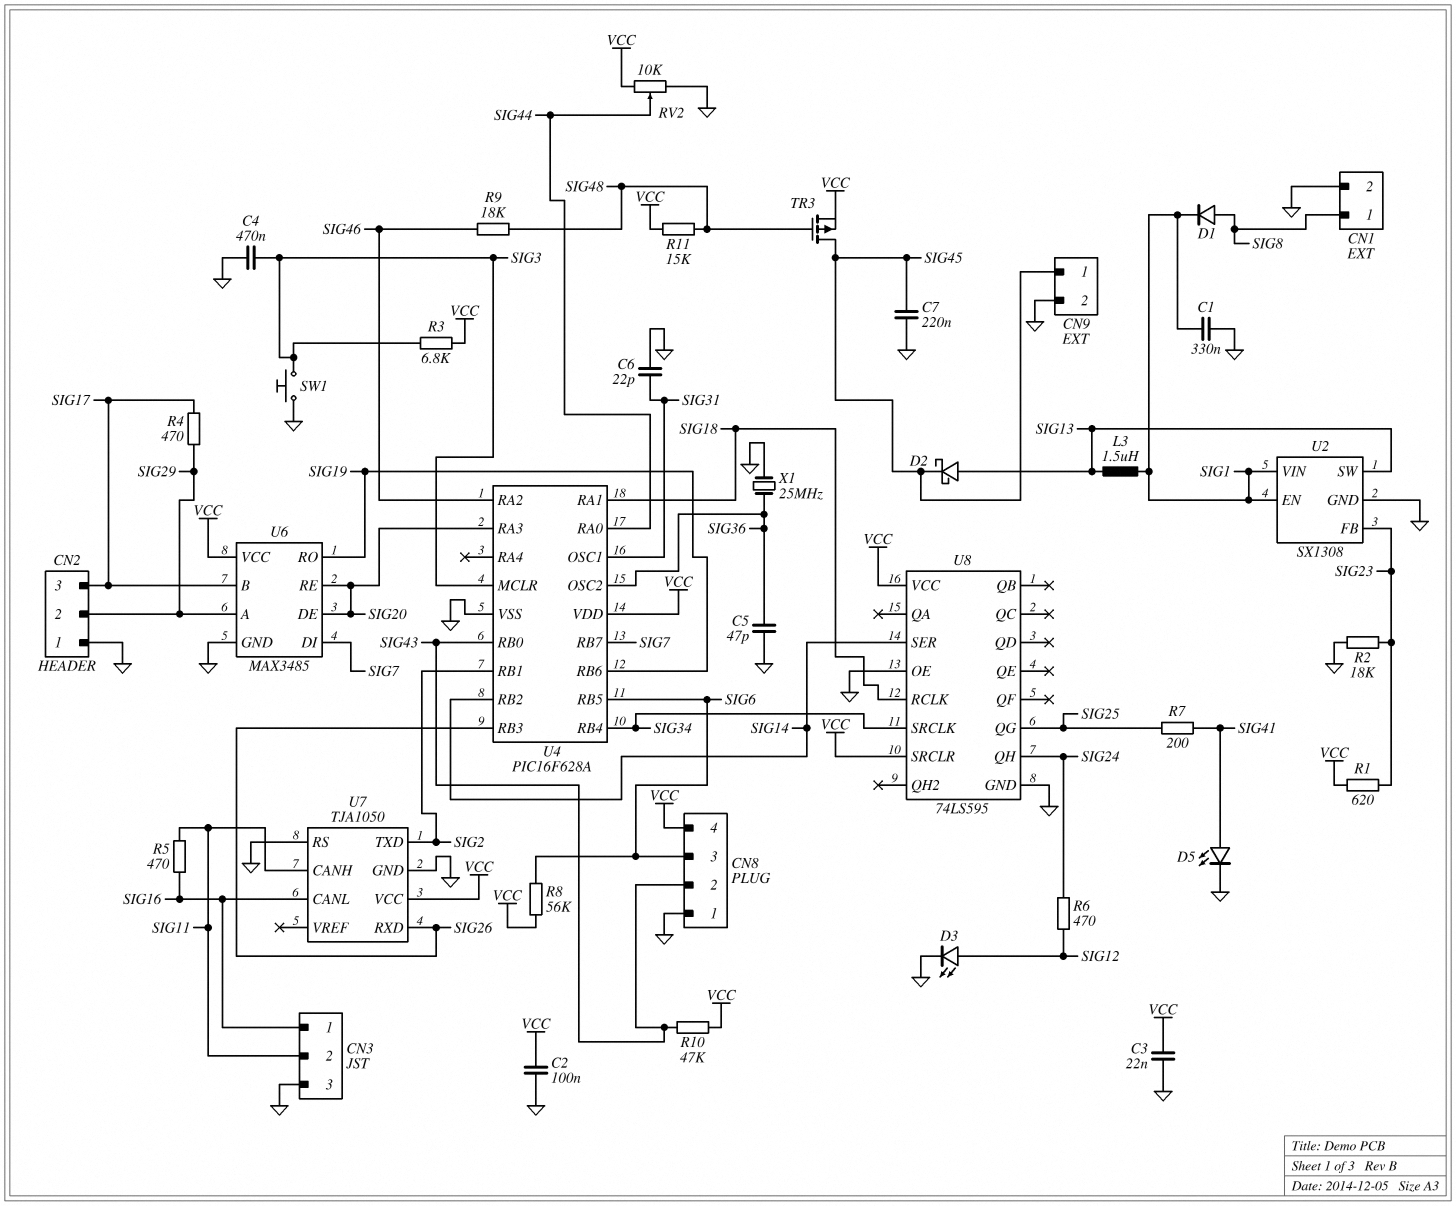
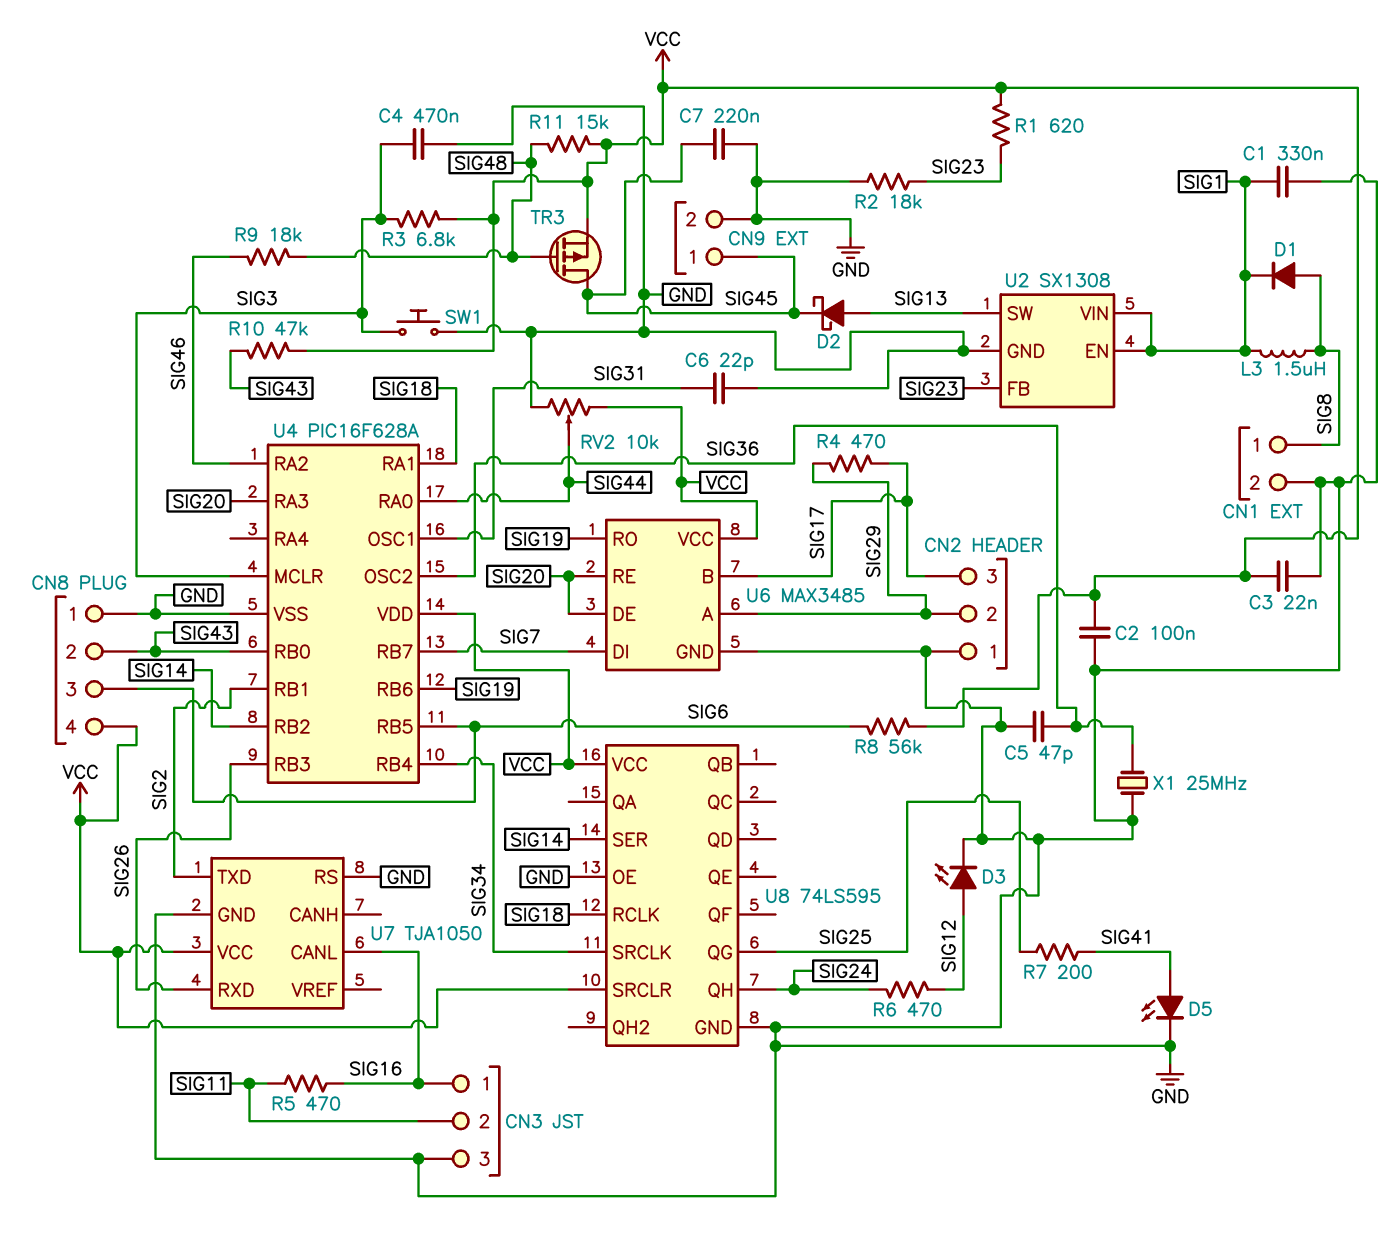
L3: 1.5uH (SIG1, SIG13) -> 1.5uH (SIG1, SIG8)
U7 pin CANH: SIG11 -> none

